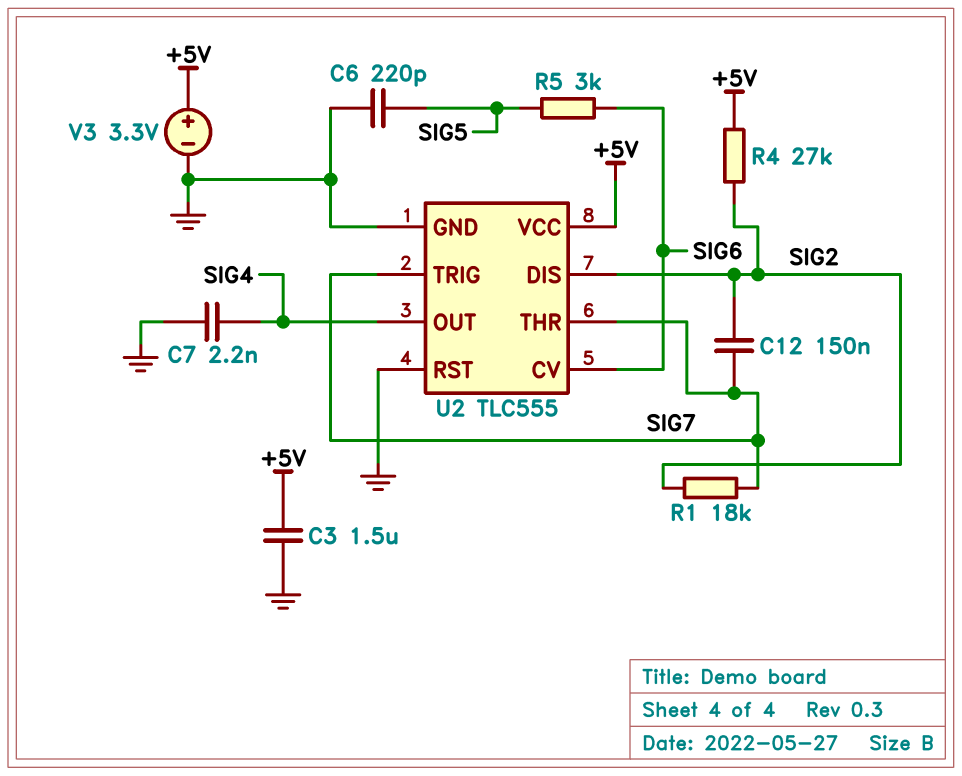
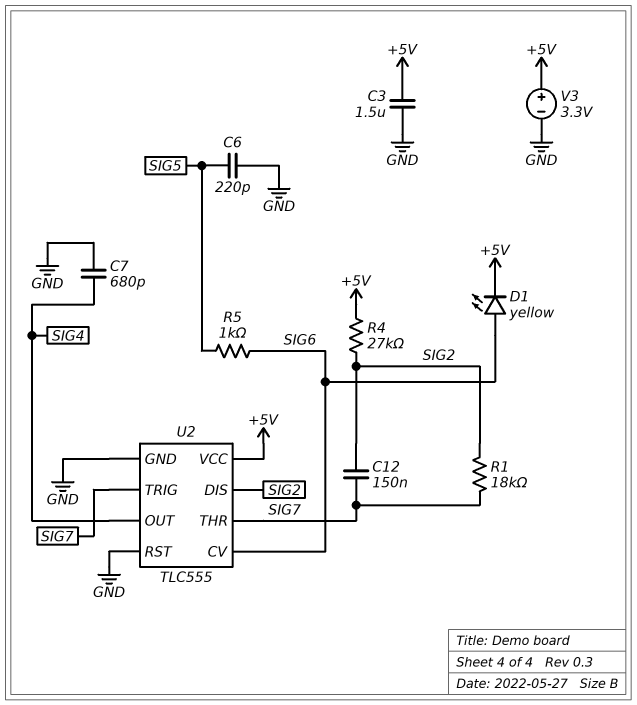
C7: 2.2nF (GND, SIG4) -> 680pF (GND, SIG4)
D1: none -> LED yellow (A SIG6, K +5V)
R5: 3k (SIG5, SIG6) -> 1k (SIG5, SIG6)

